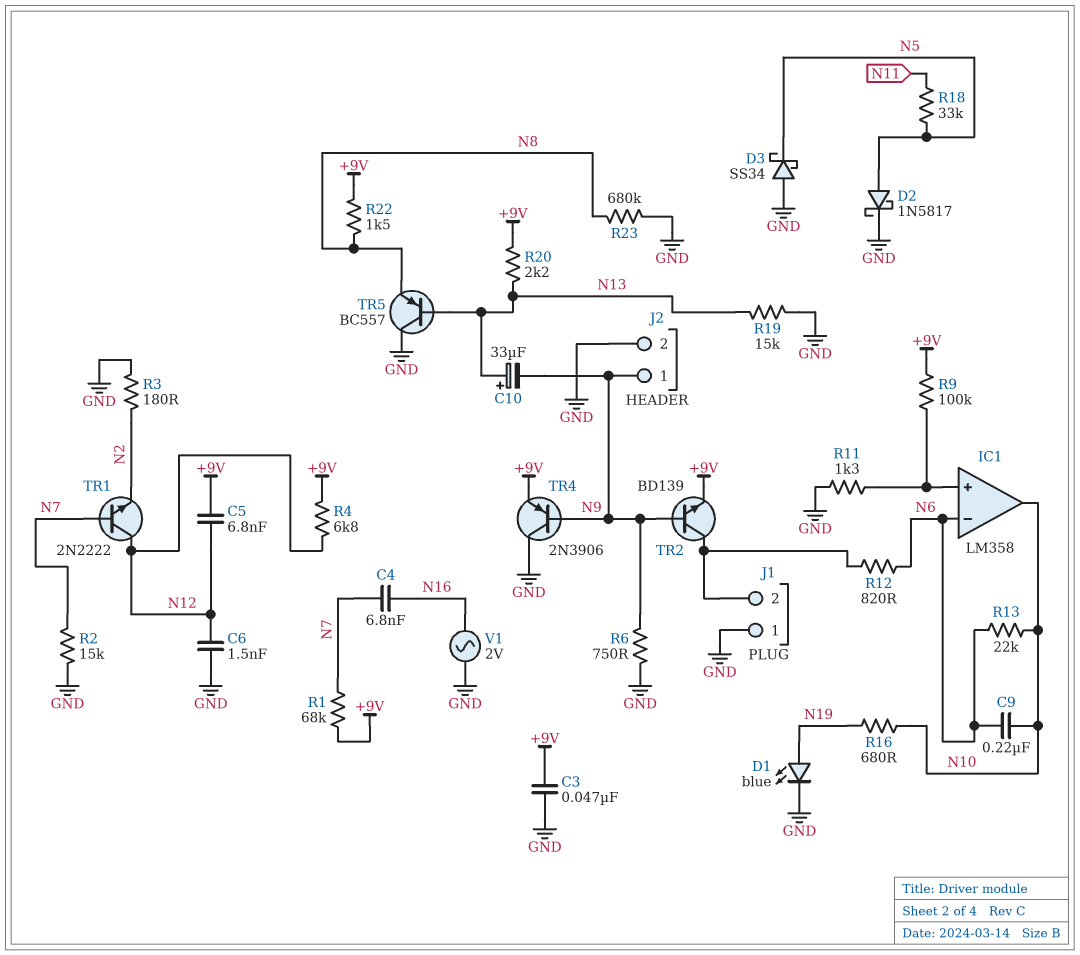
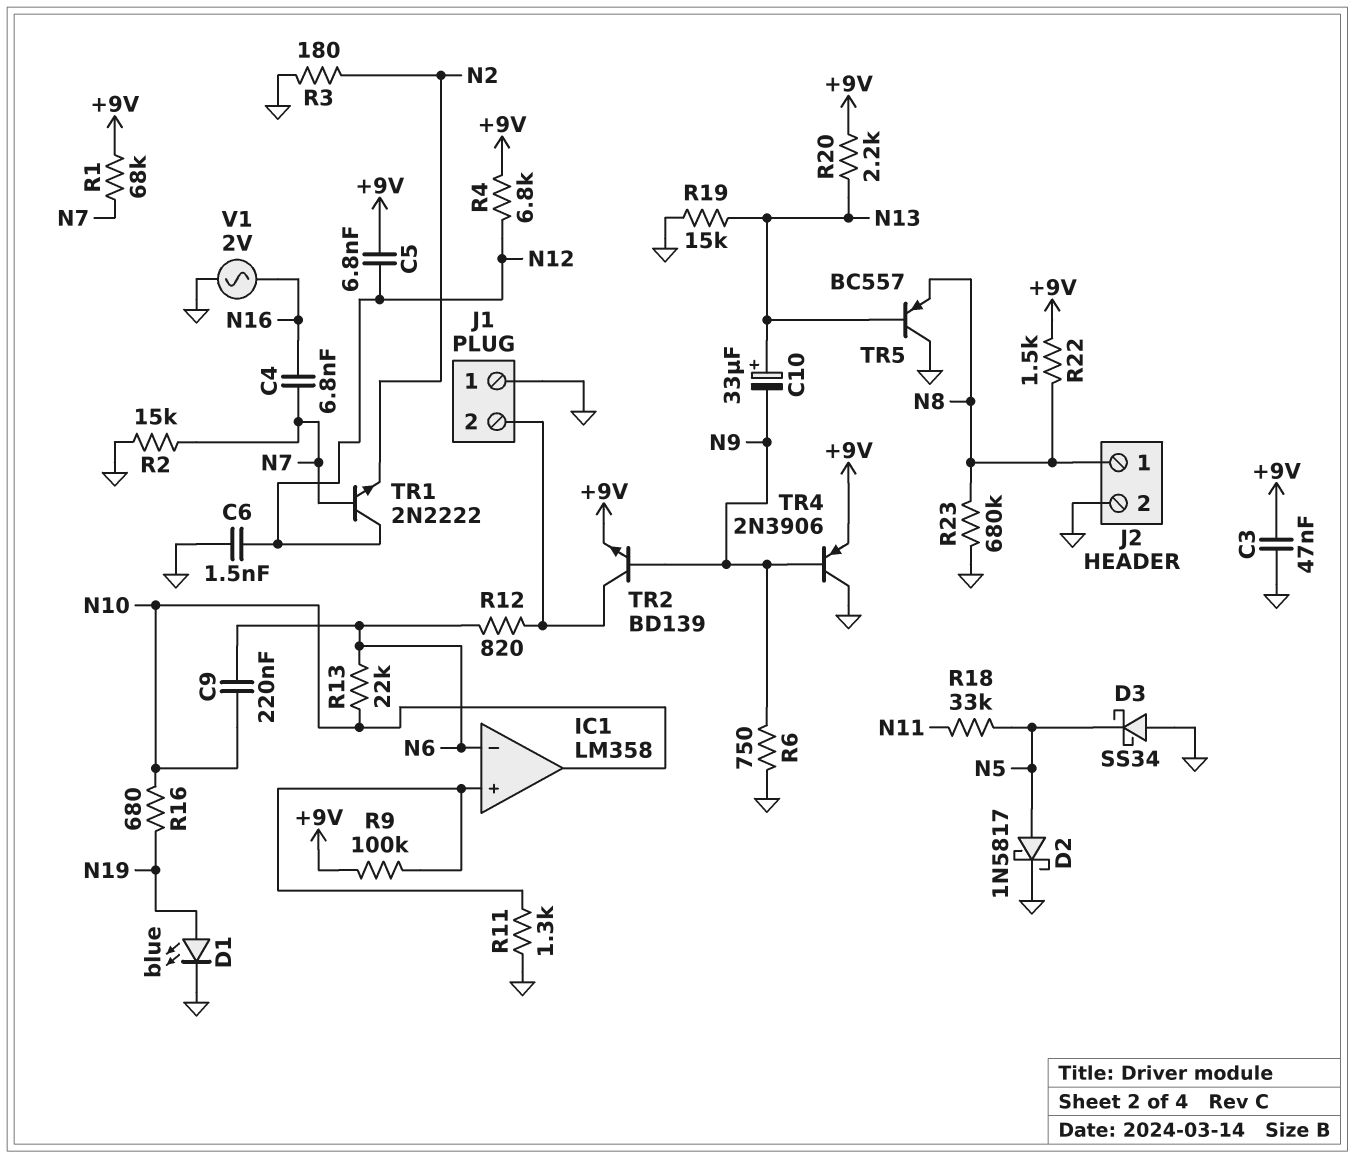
J2 pin 1: N9 -> N8

